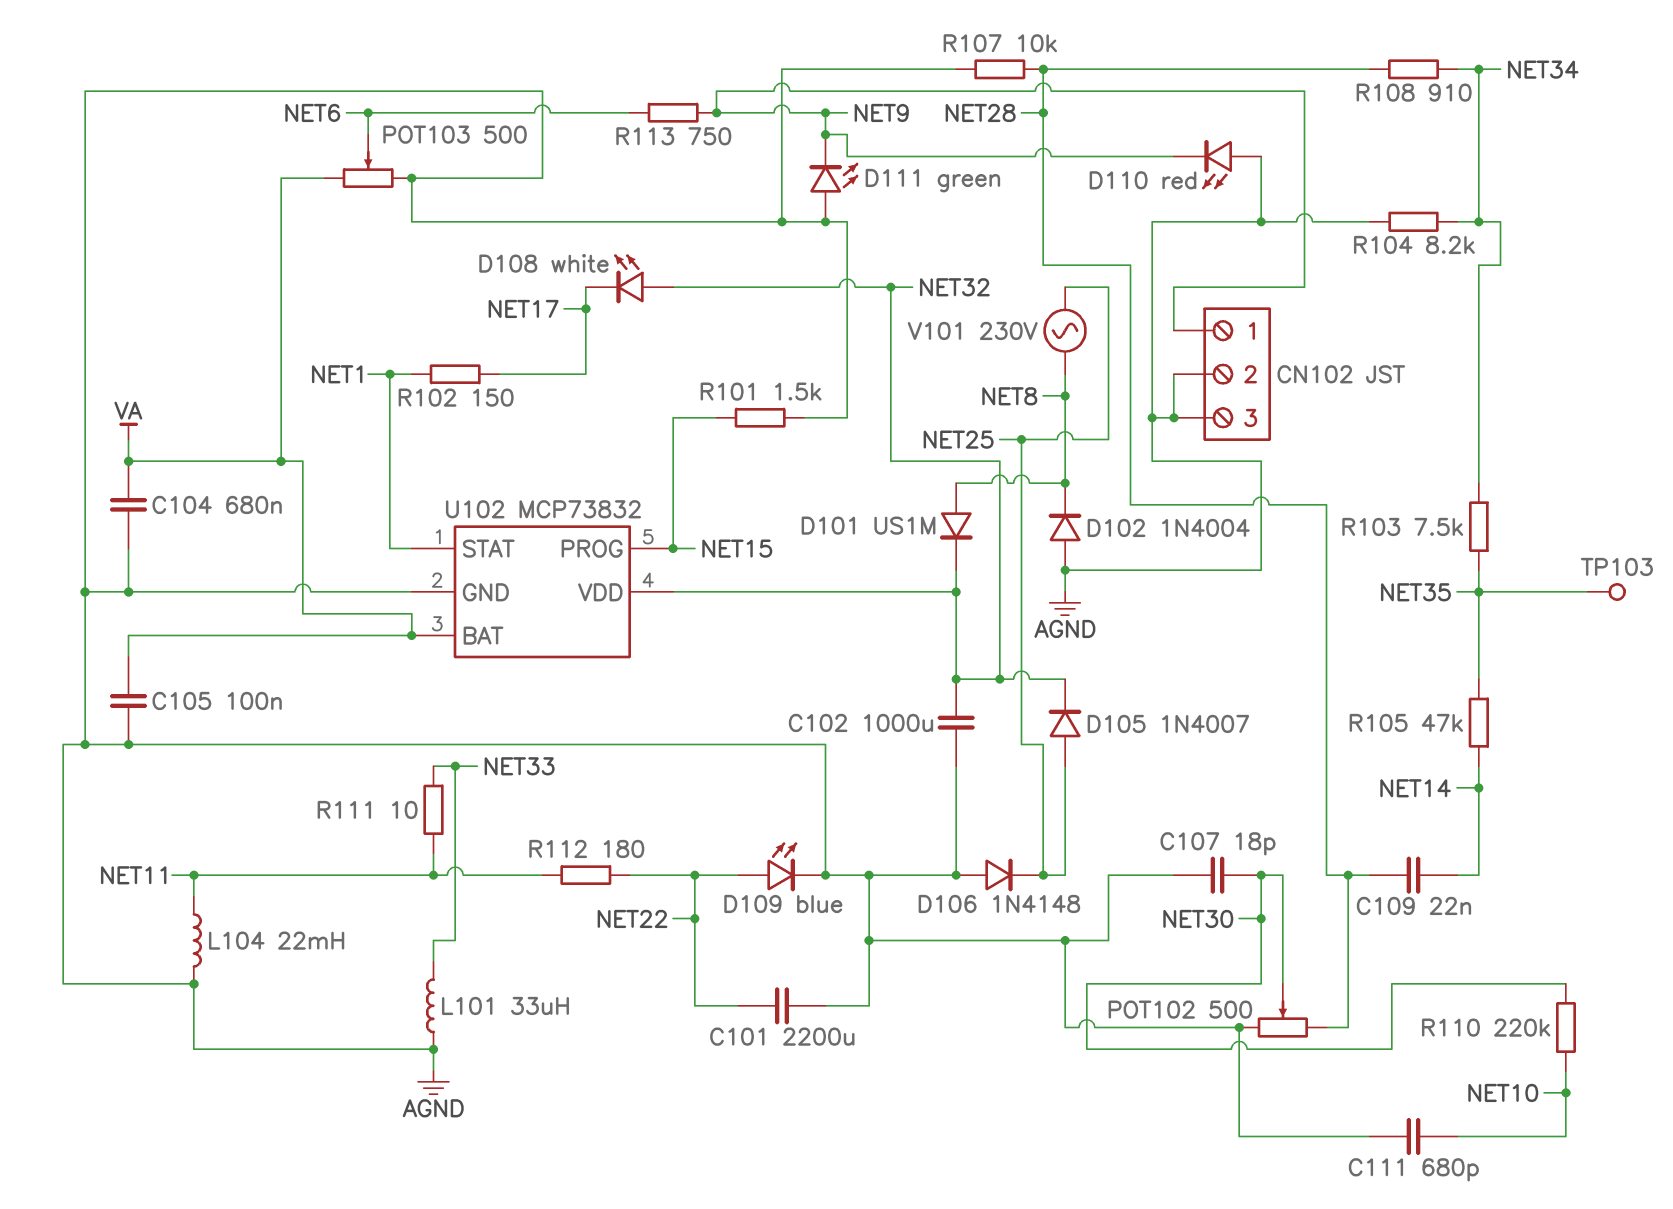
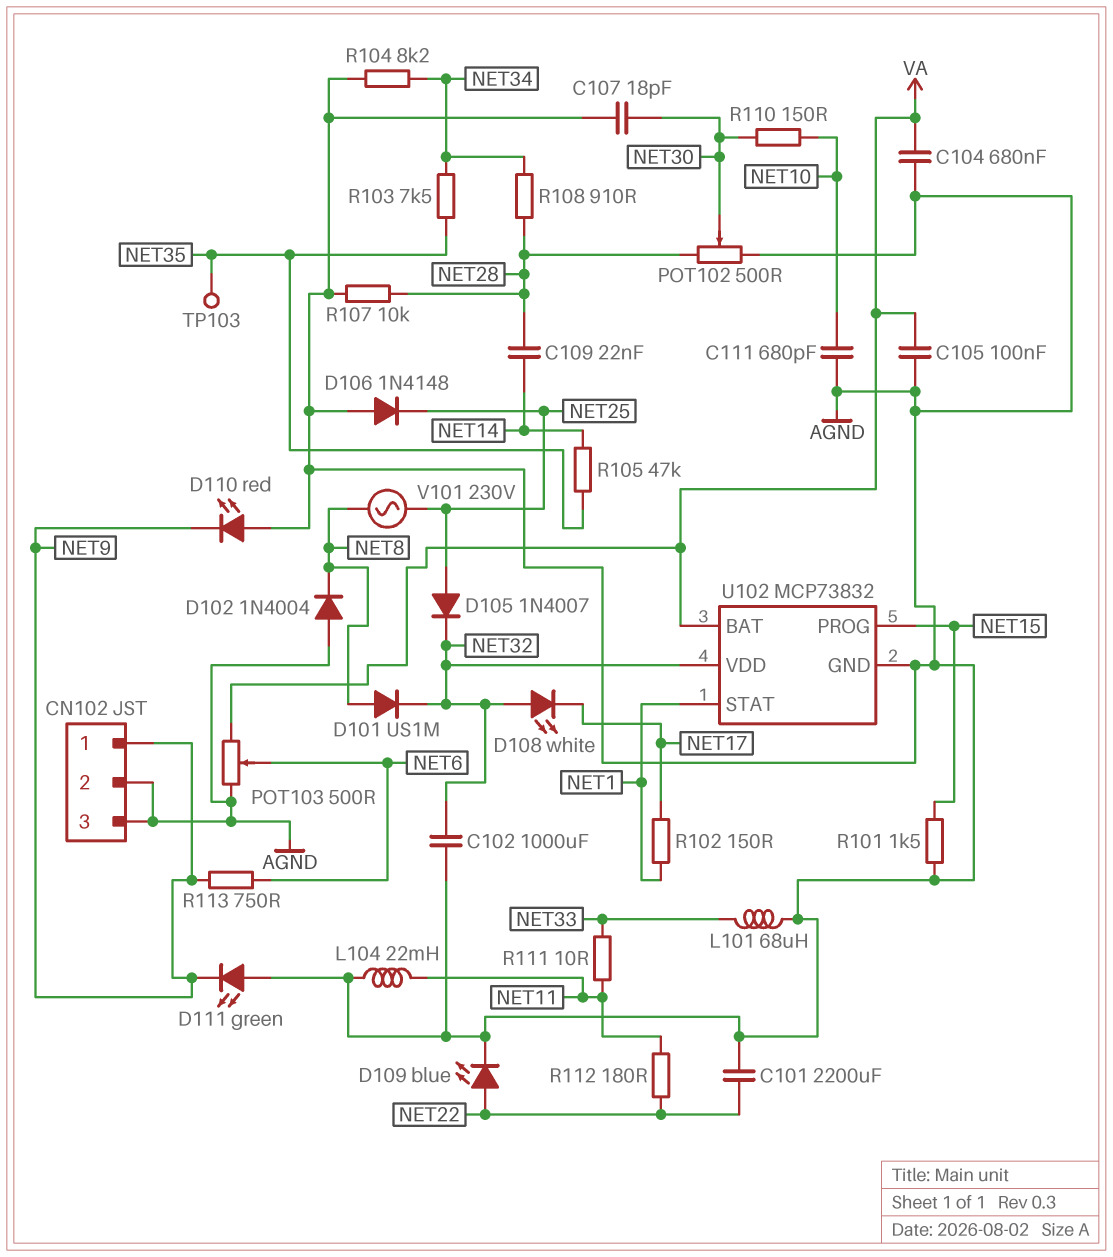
L101: 33uH (AGND, NET33) -> 68uH (AGND, NET33)
R110: 220k (NET10, NET30) -> 150 (NET10, NET30)

